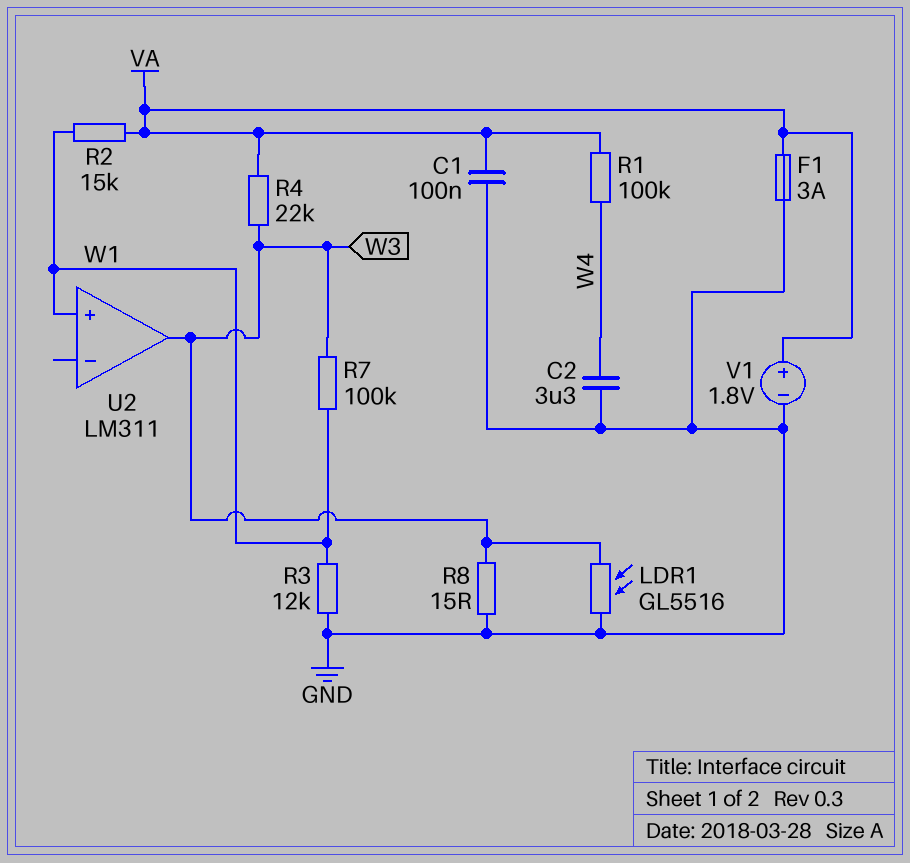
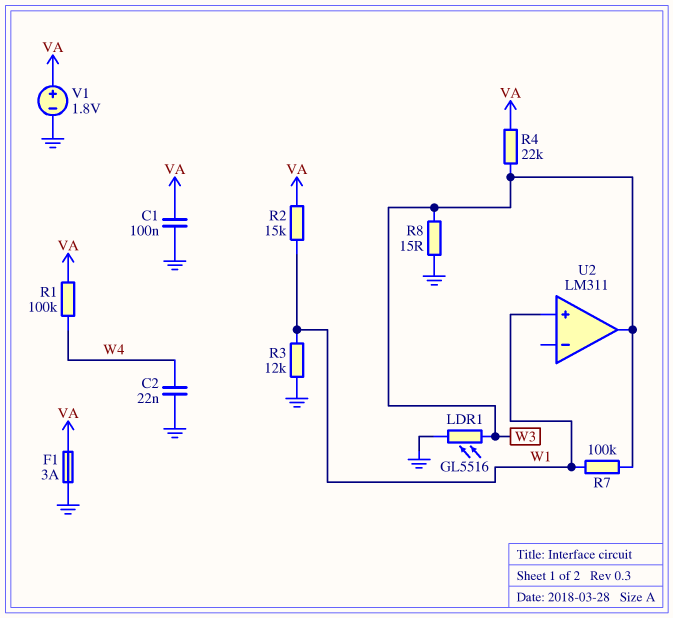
C2: 3.3uF (GND, W4) -> 22nF (GND, W4)

